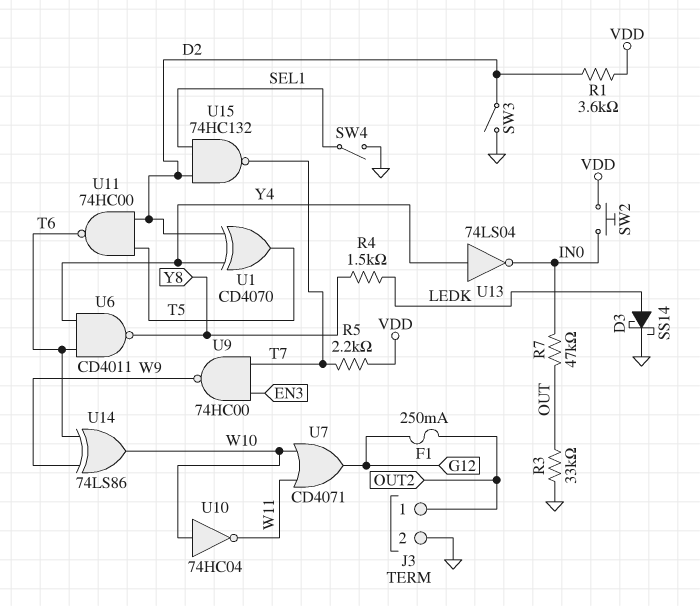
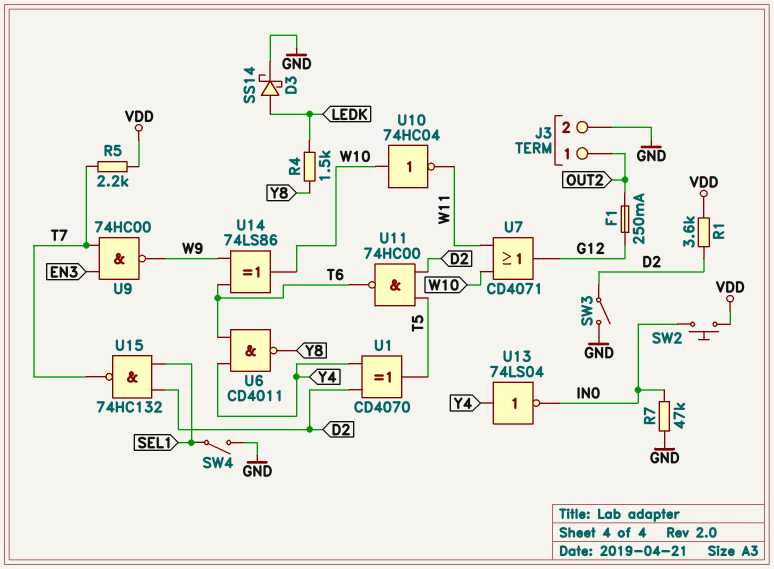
R3: 33k (GND, OUT) -> none
R7: 47k (IN0, OUT) -> 47k (GND, IN0)

